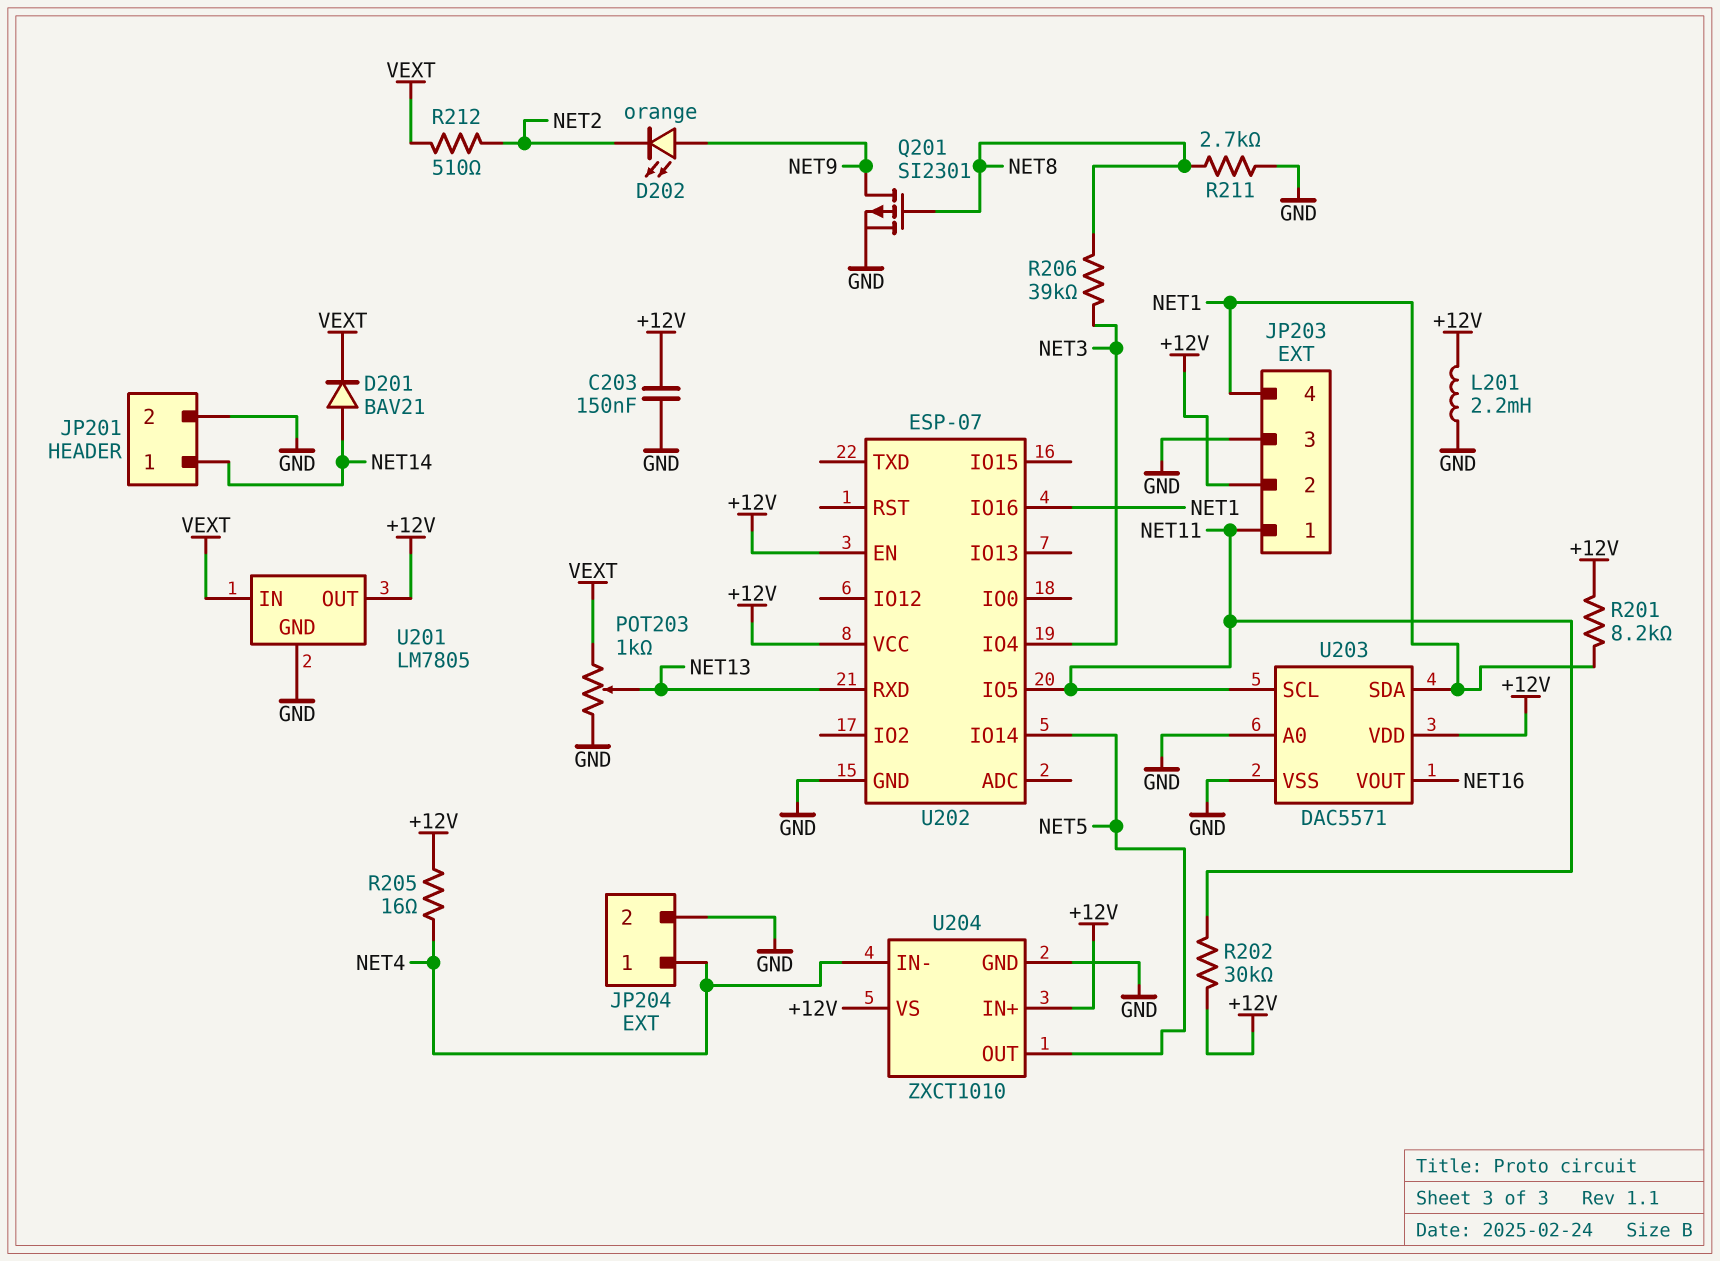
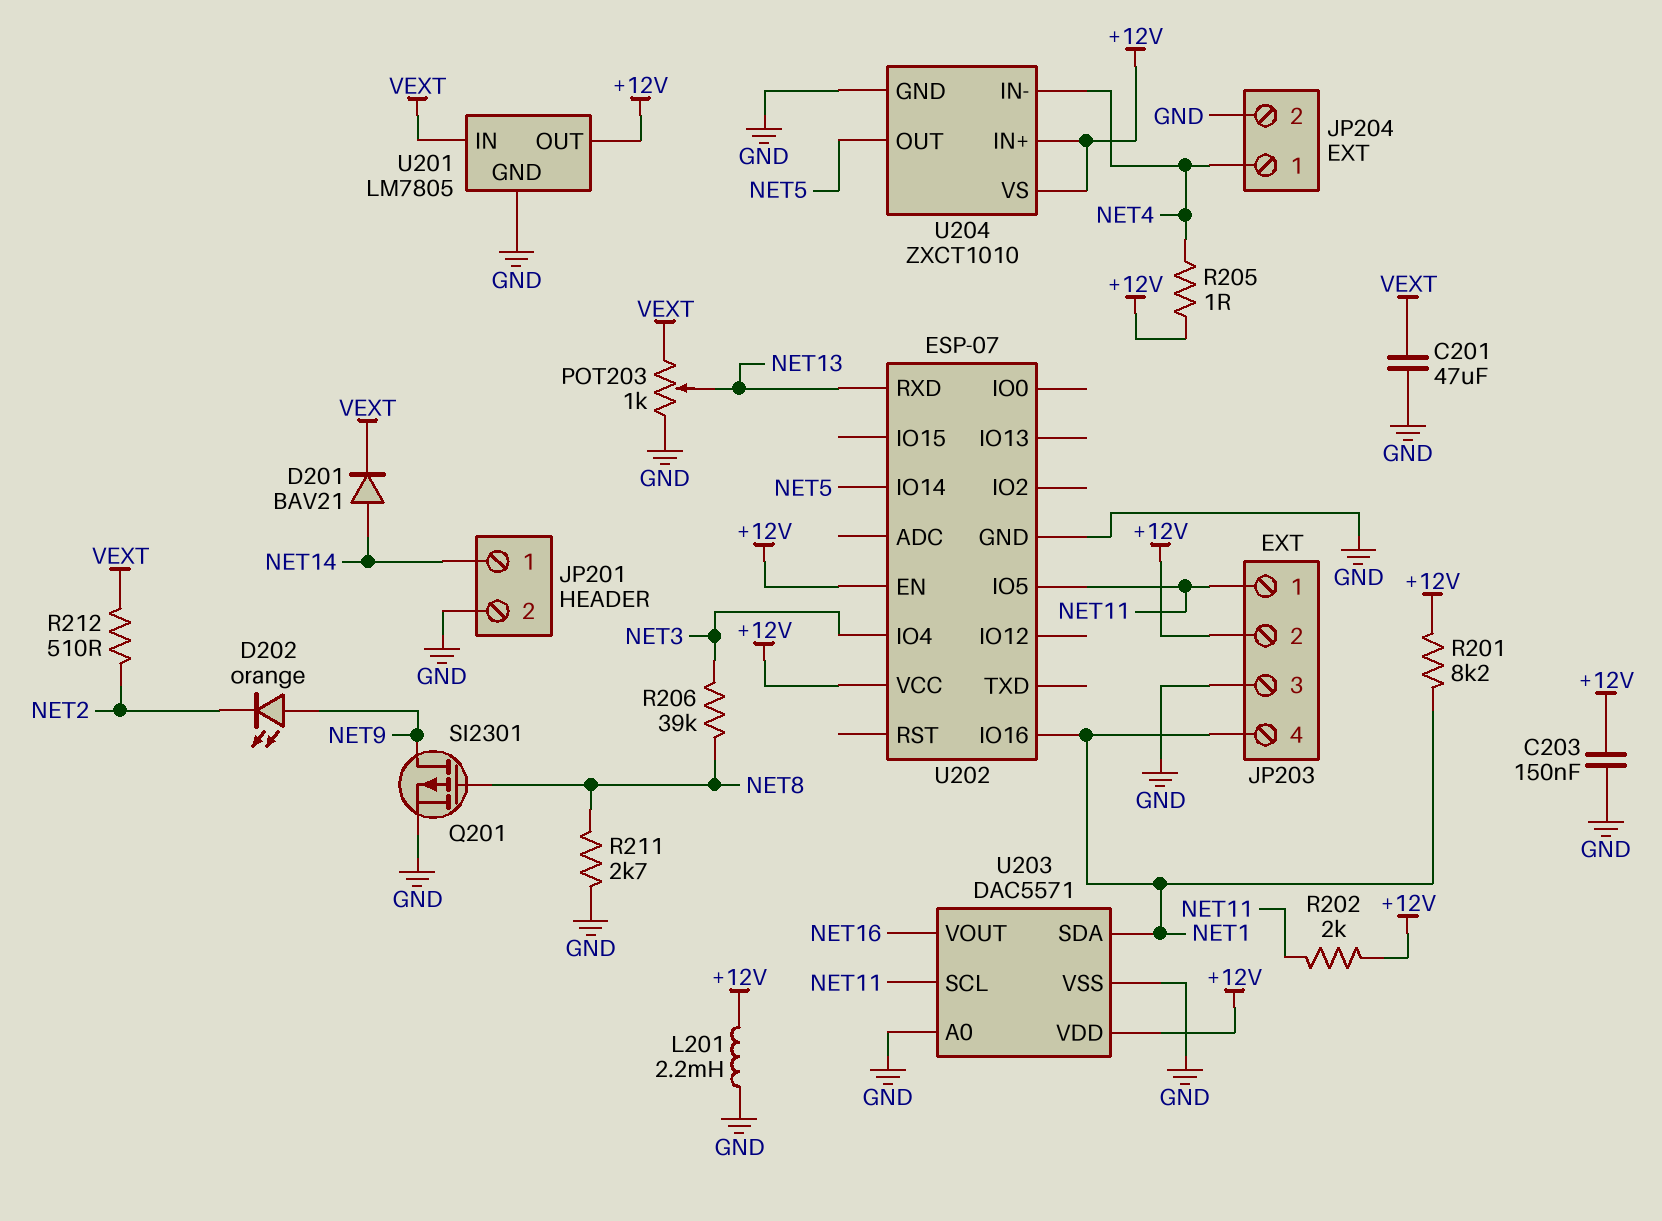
C201: none -> 47uF (GND, VEXT)
R202: 30k (+12V, NET11) -> 2k (+12V, NET11)
R205: 16 (+12V, NET4) -> 1 (+12V, NET4)

